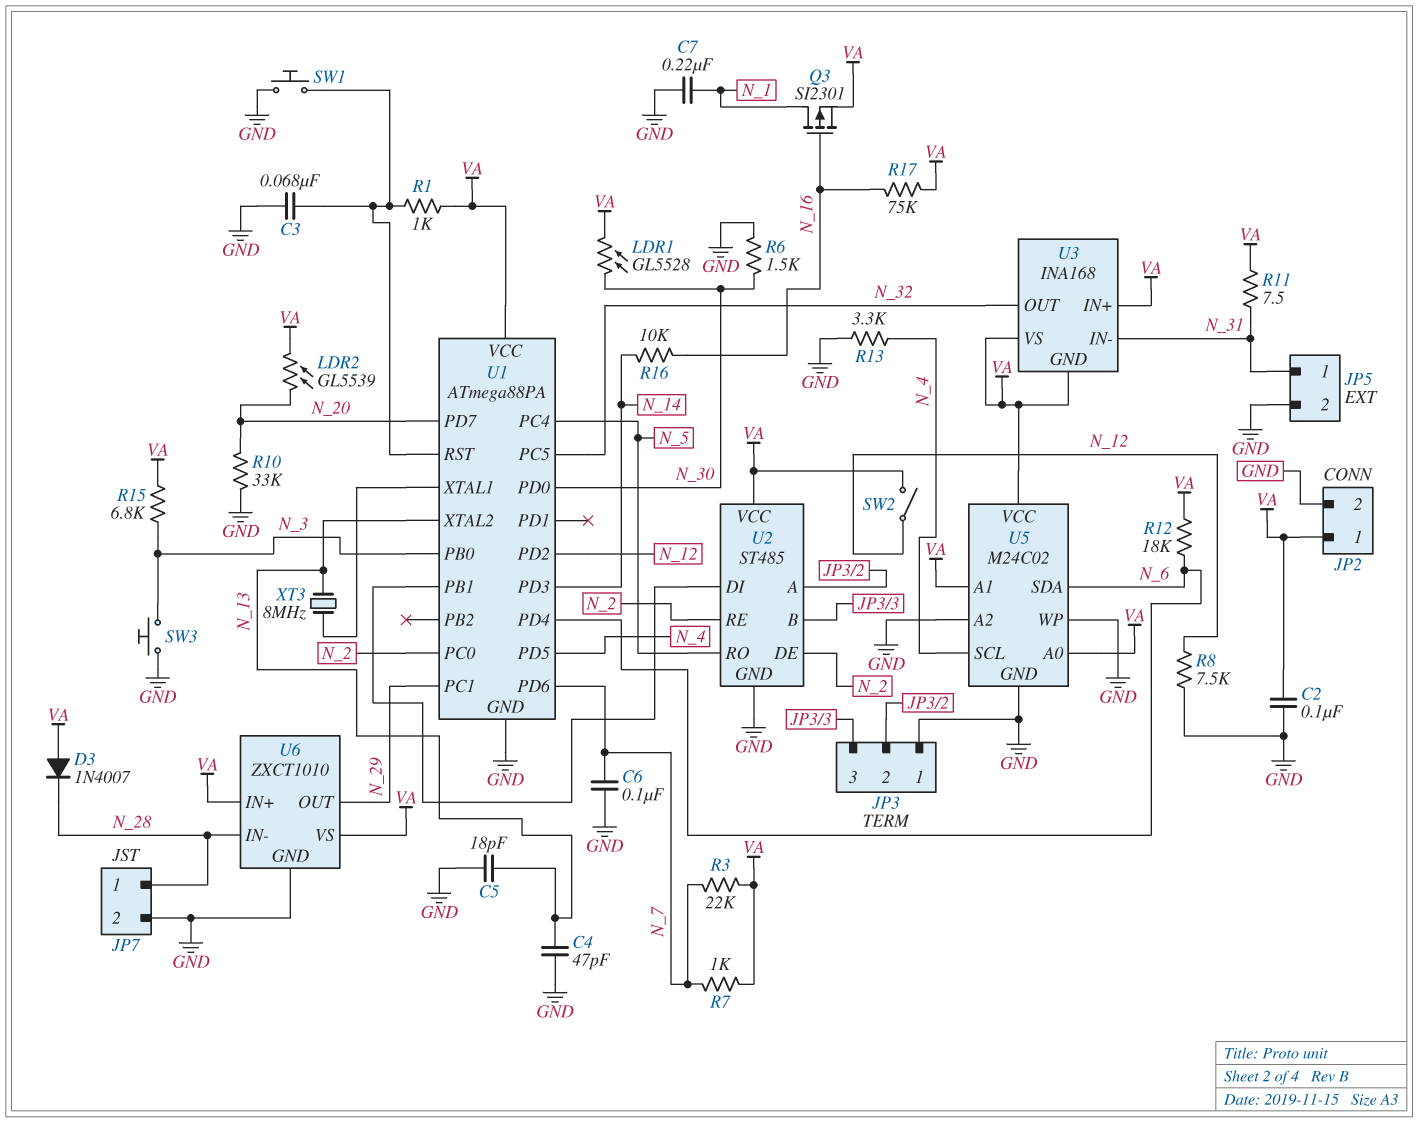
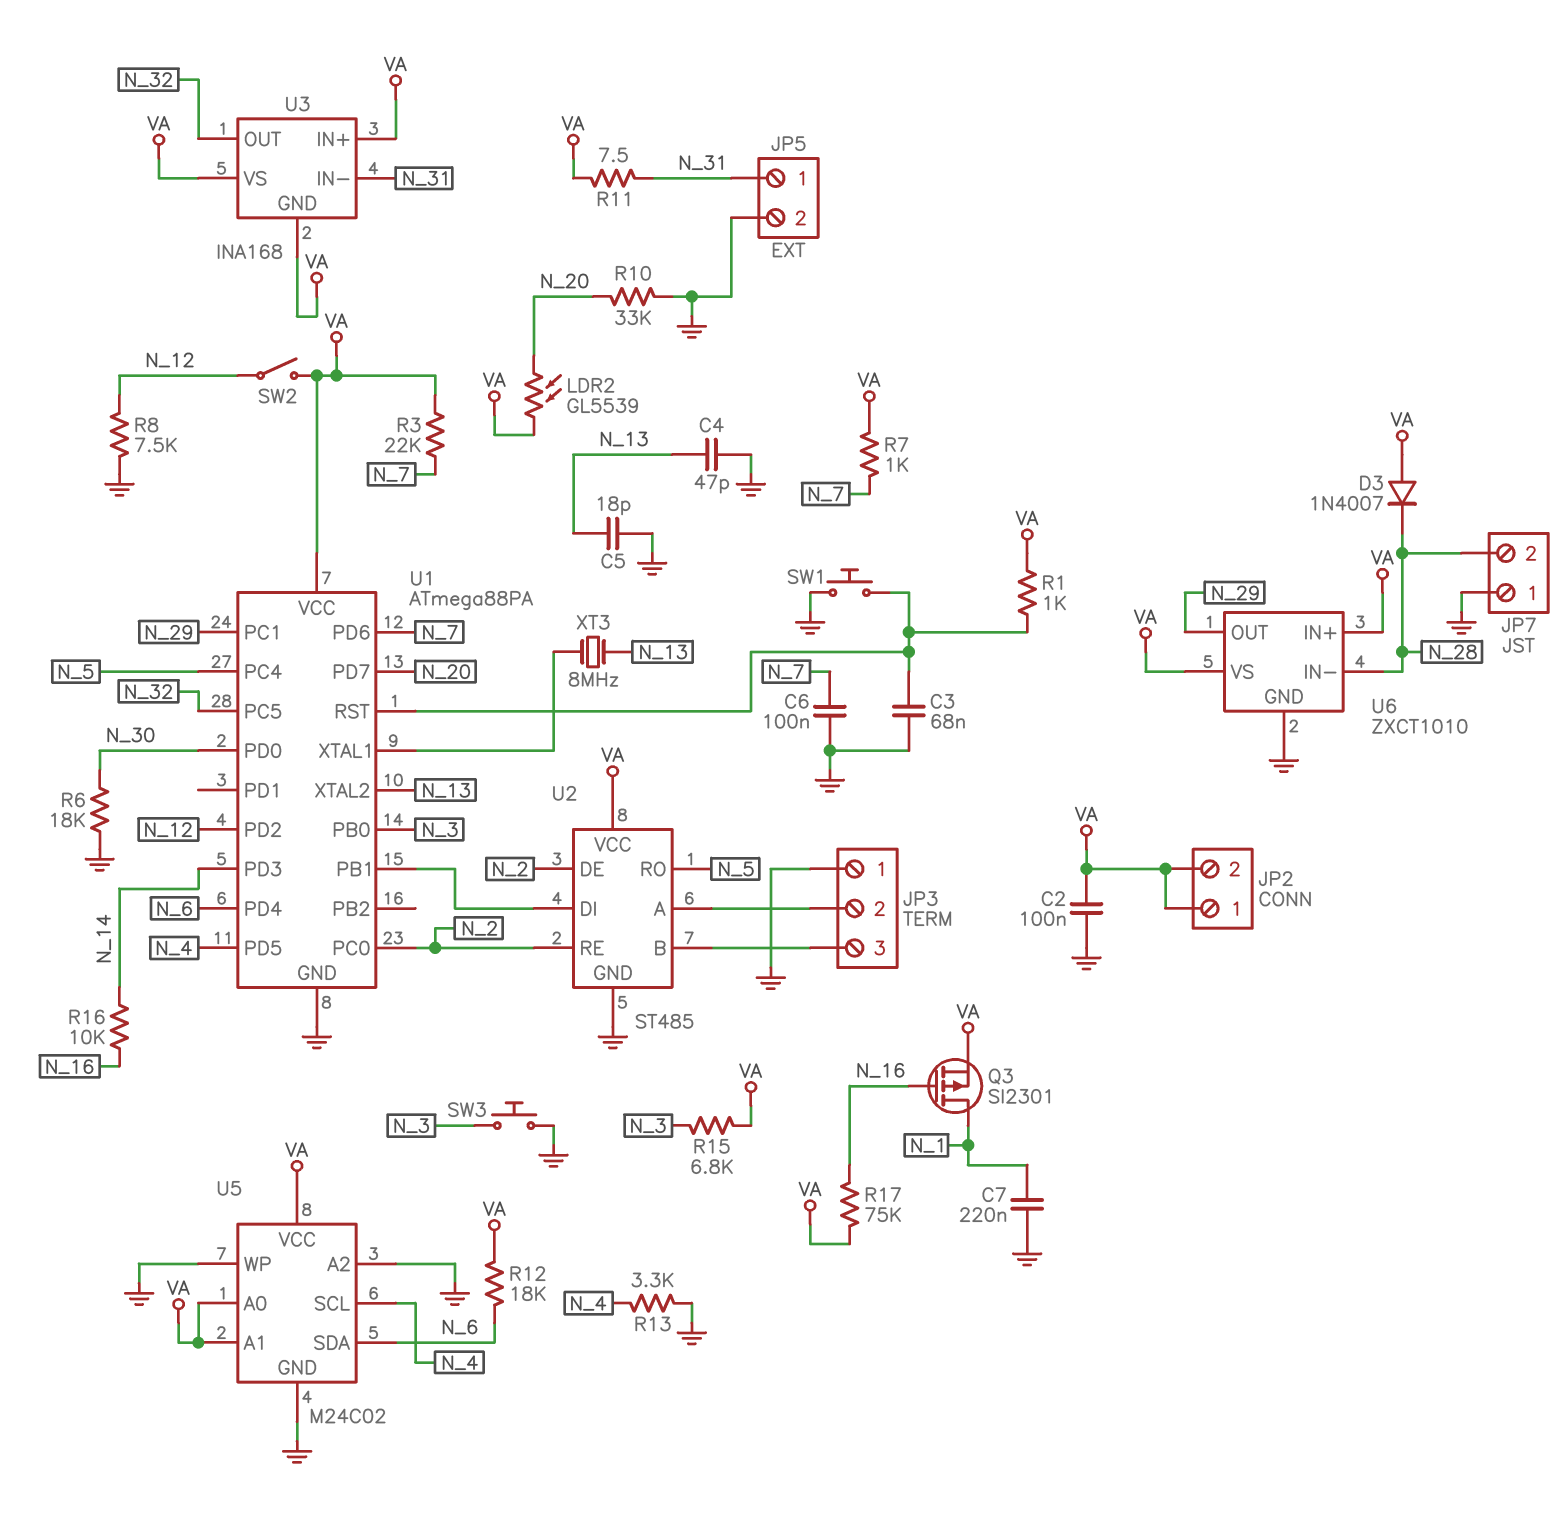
JP2 pin 2: GND -> VA
JP7 pin 1: N_28 -> GND
JP7 pin 2: GND -> N_28
LDR1: GL5528 (N_30, VA) -> none
R6: 1.5k (GND, N_30) -> 18k (GND, N_30)

